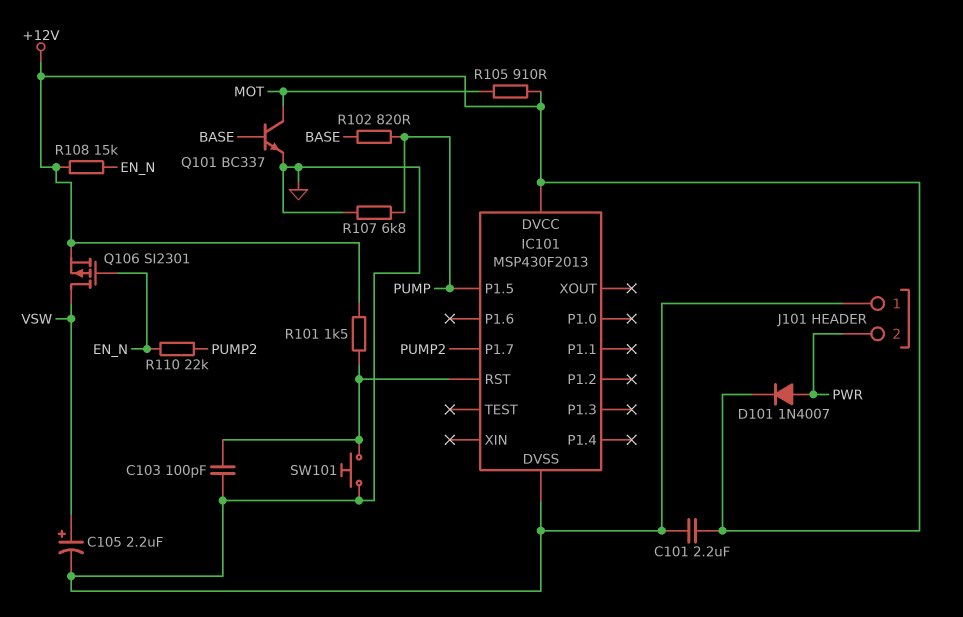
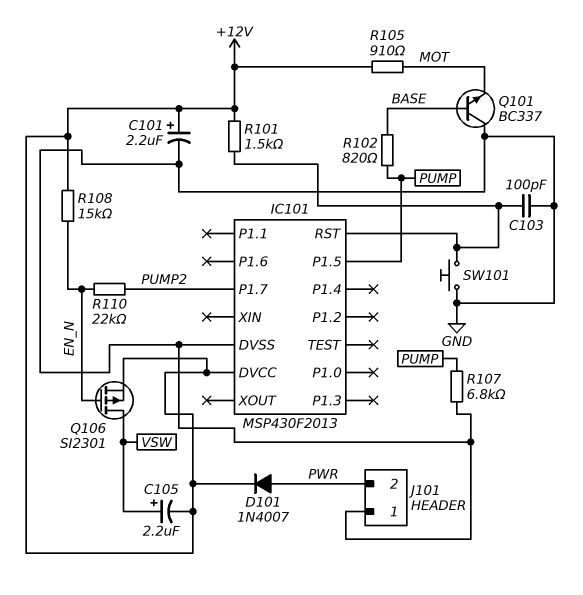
C101: 2.2uF (+12V, GND) -> 2.2uF (plus +12V, minus GND)
C105: 2.2uF (plus VSW, minus GND) -> 2.2uF (plus VSW, minus +12V)
Q101: NPN BC337 (B BASE, C MOT, E GND) -> NPN BC337 (B BASE, C GND, E MOT)

